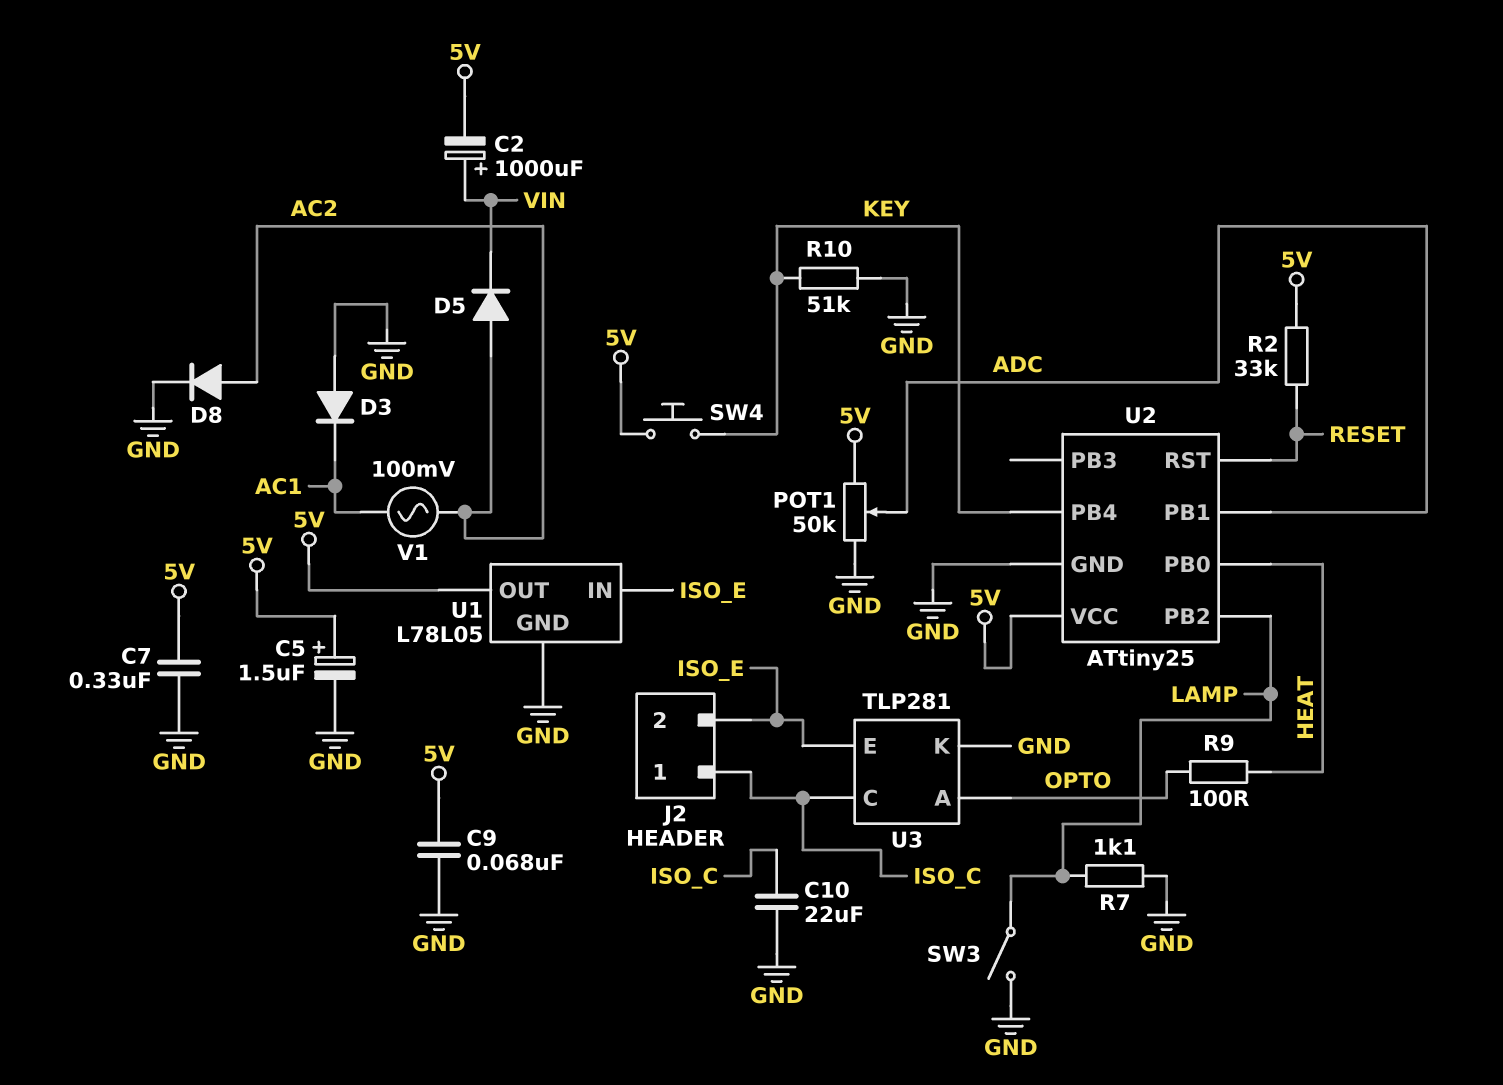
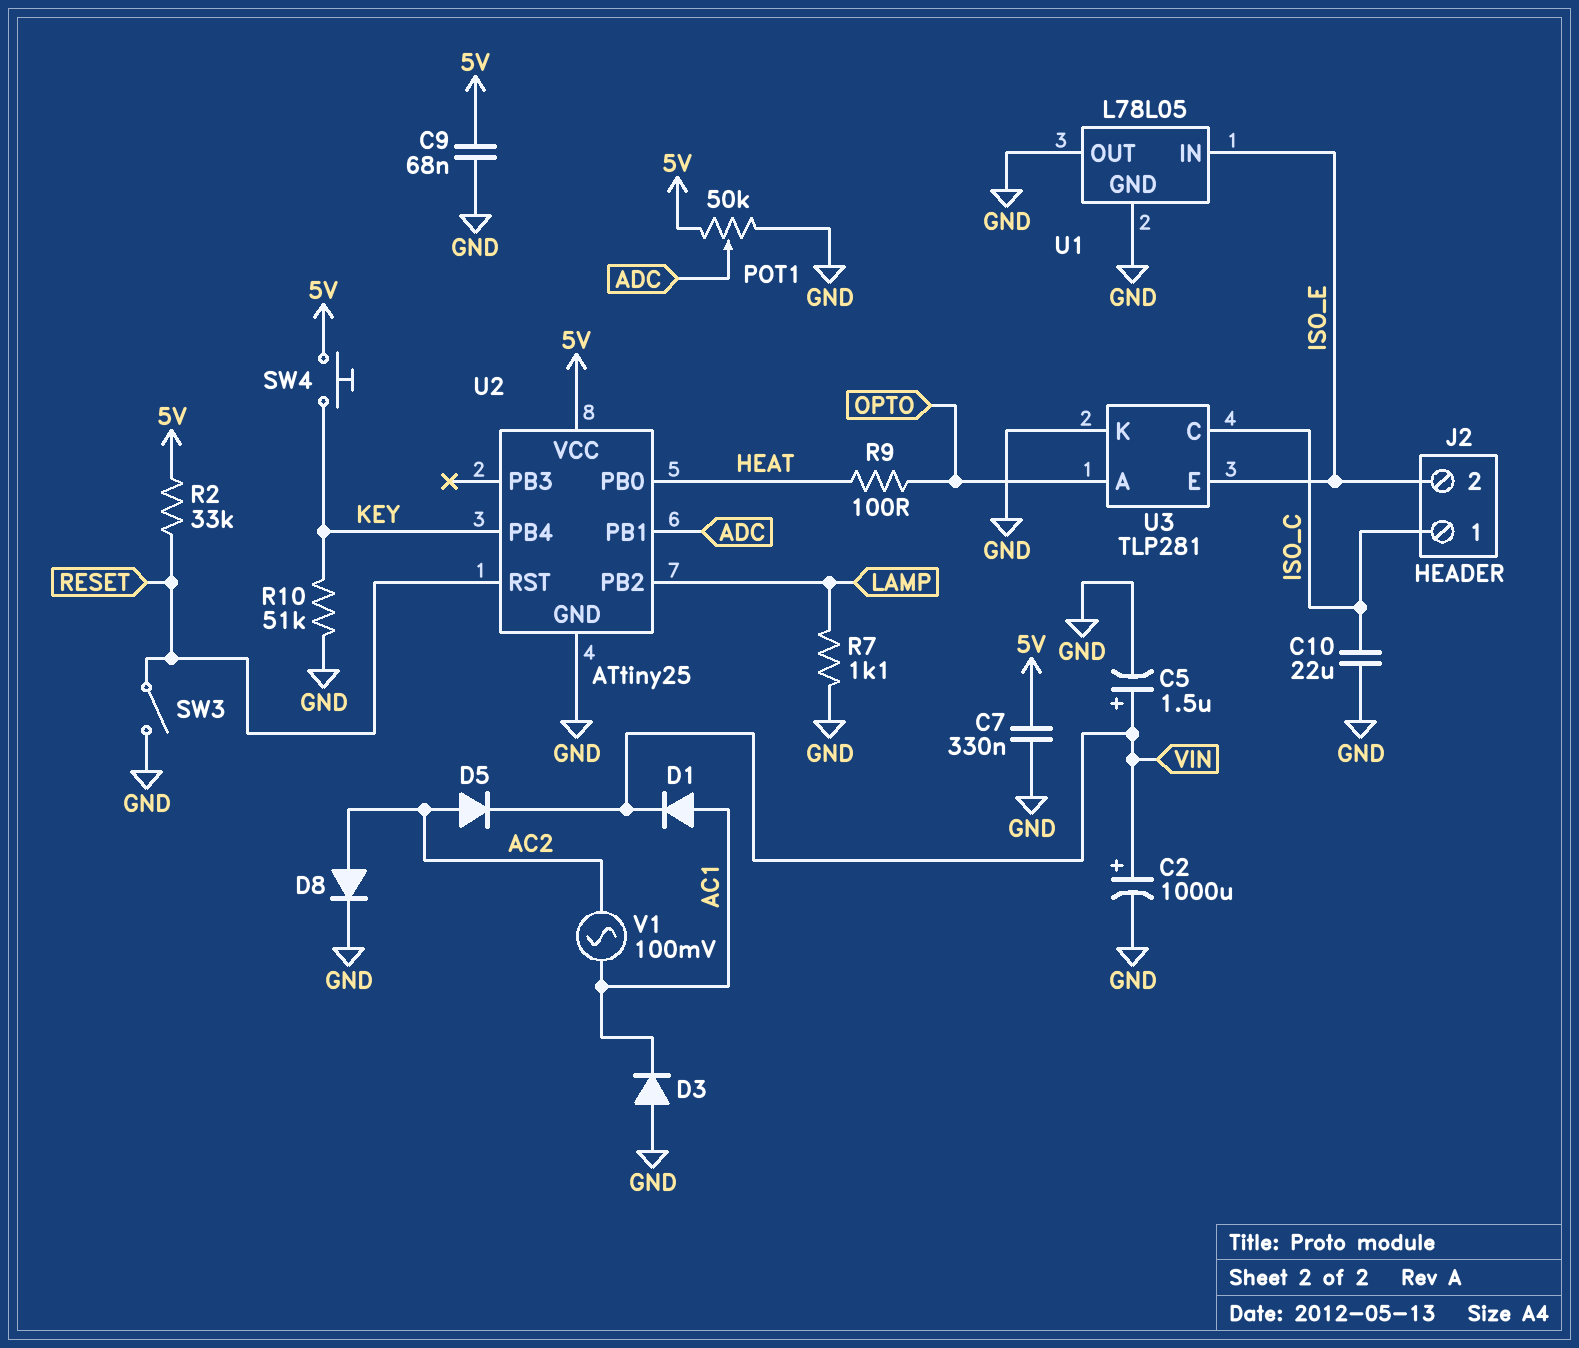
C2: 1000uF (plus VIN, minus 5V) -> 1000uF (plus VIN, minus GND)
C5: 1.5uF (plus 5V, minus GND) -> 1.5uF (plus VIN, minus GND)
D1: none -> diode (A AC1, K VIN)
SW3: switch (GND, LAMP) -> switch (GND, RESET)
U1 pin OUT: 5V -> GND

